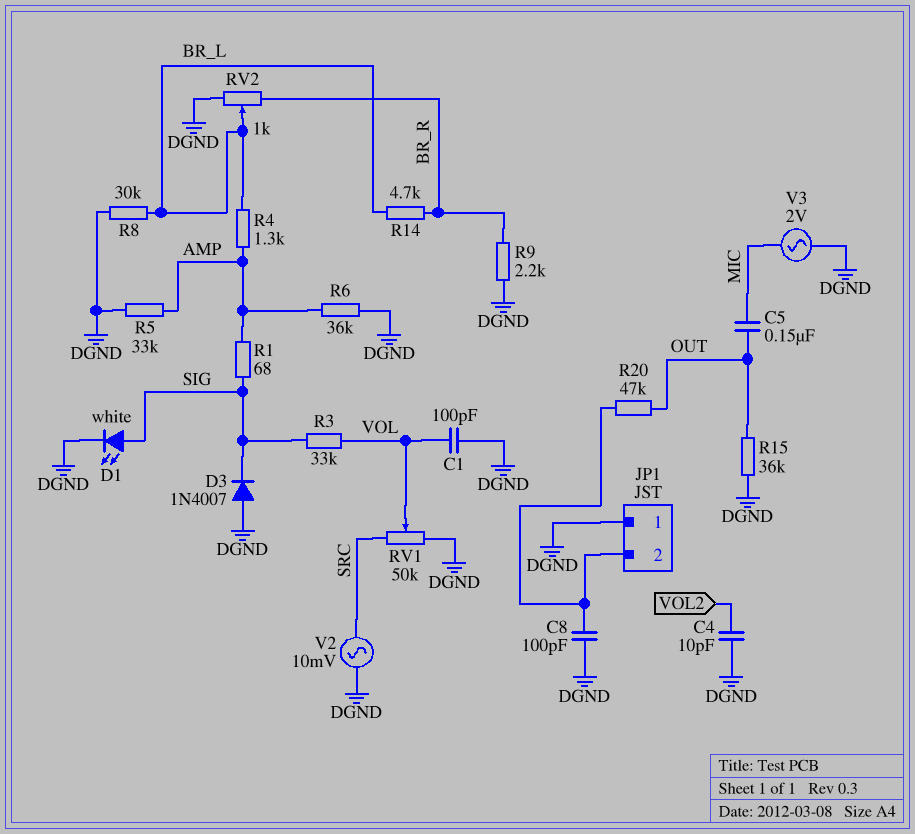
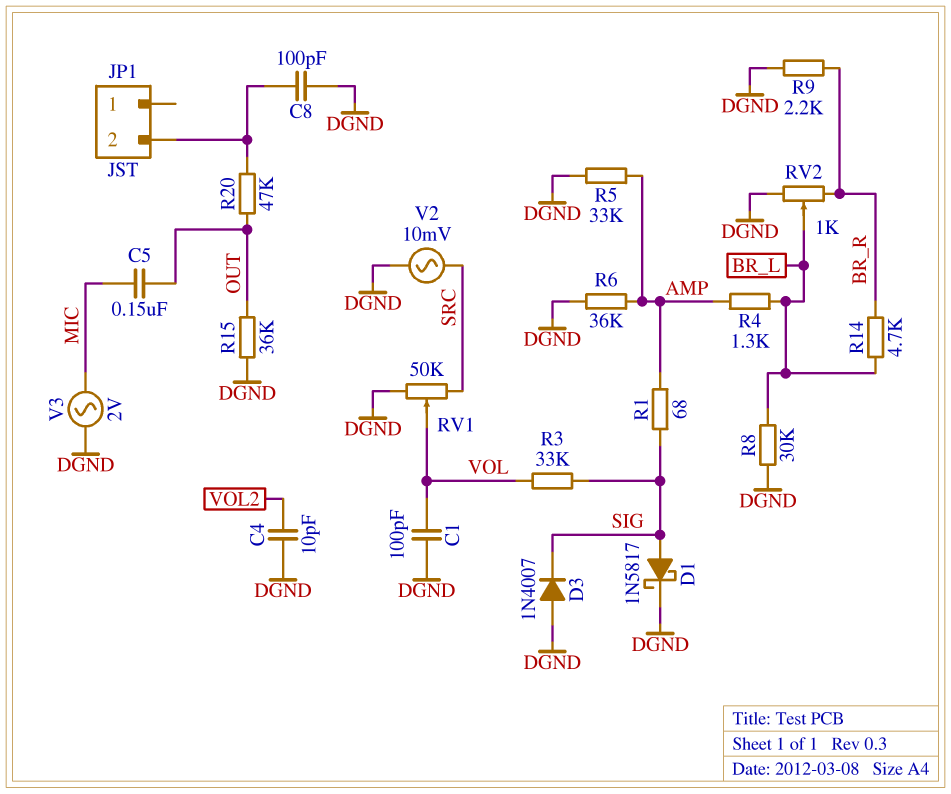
D1: LED white (A SIG, K DGND) -> schottky 1N5817 (A SIG, K DGND)
JP1 pin 1: DGND -> none

